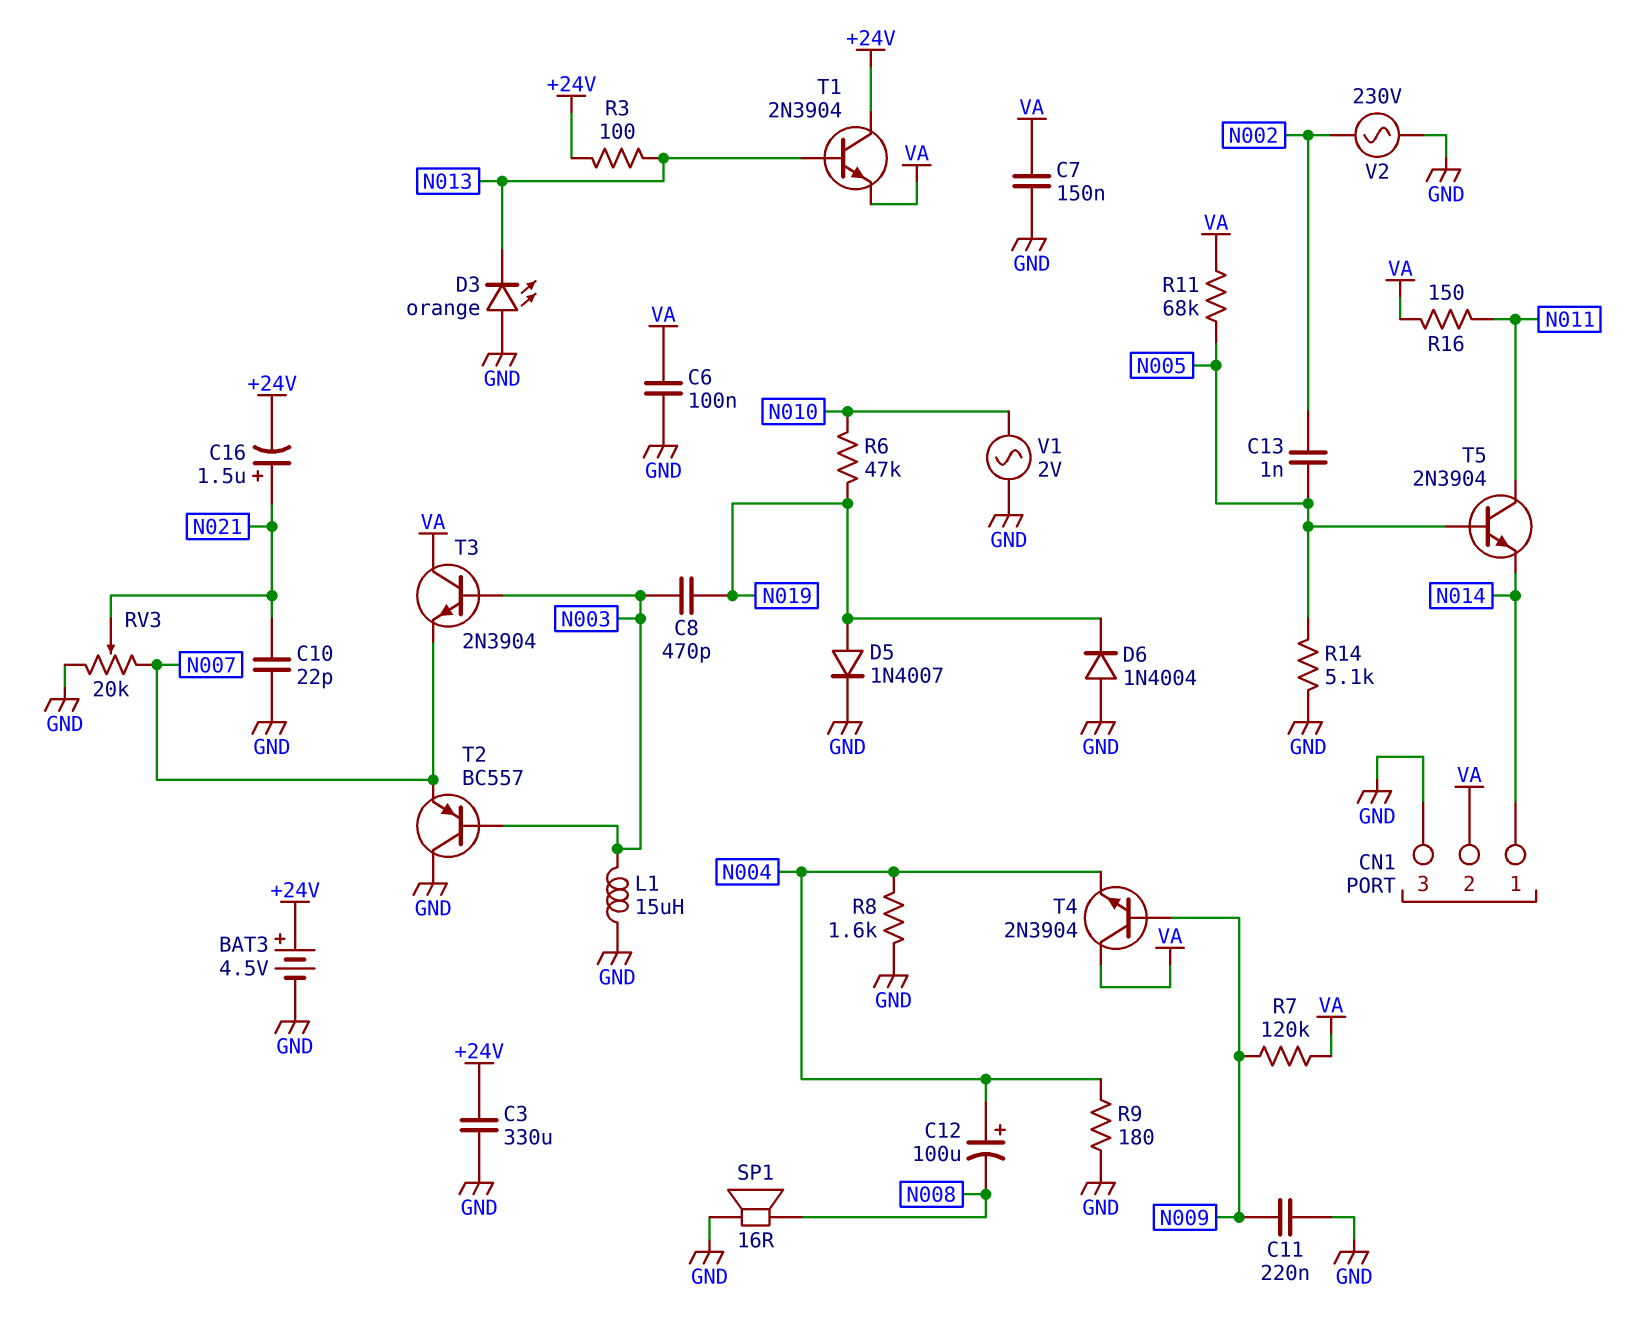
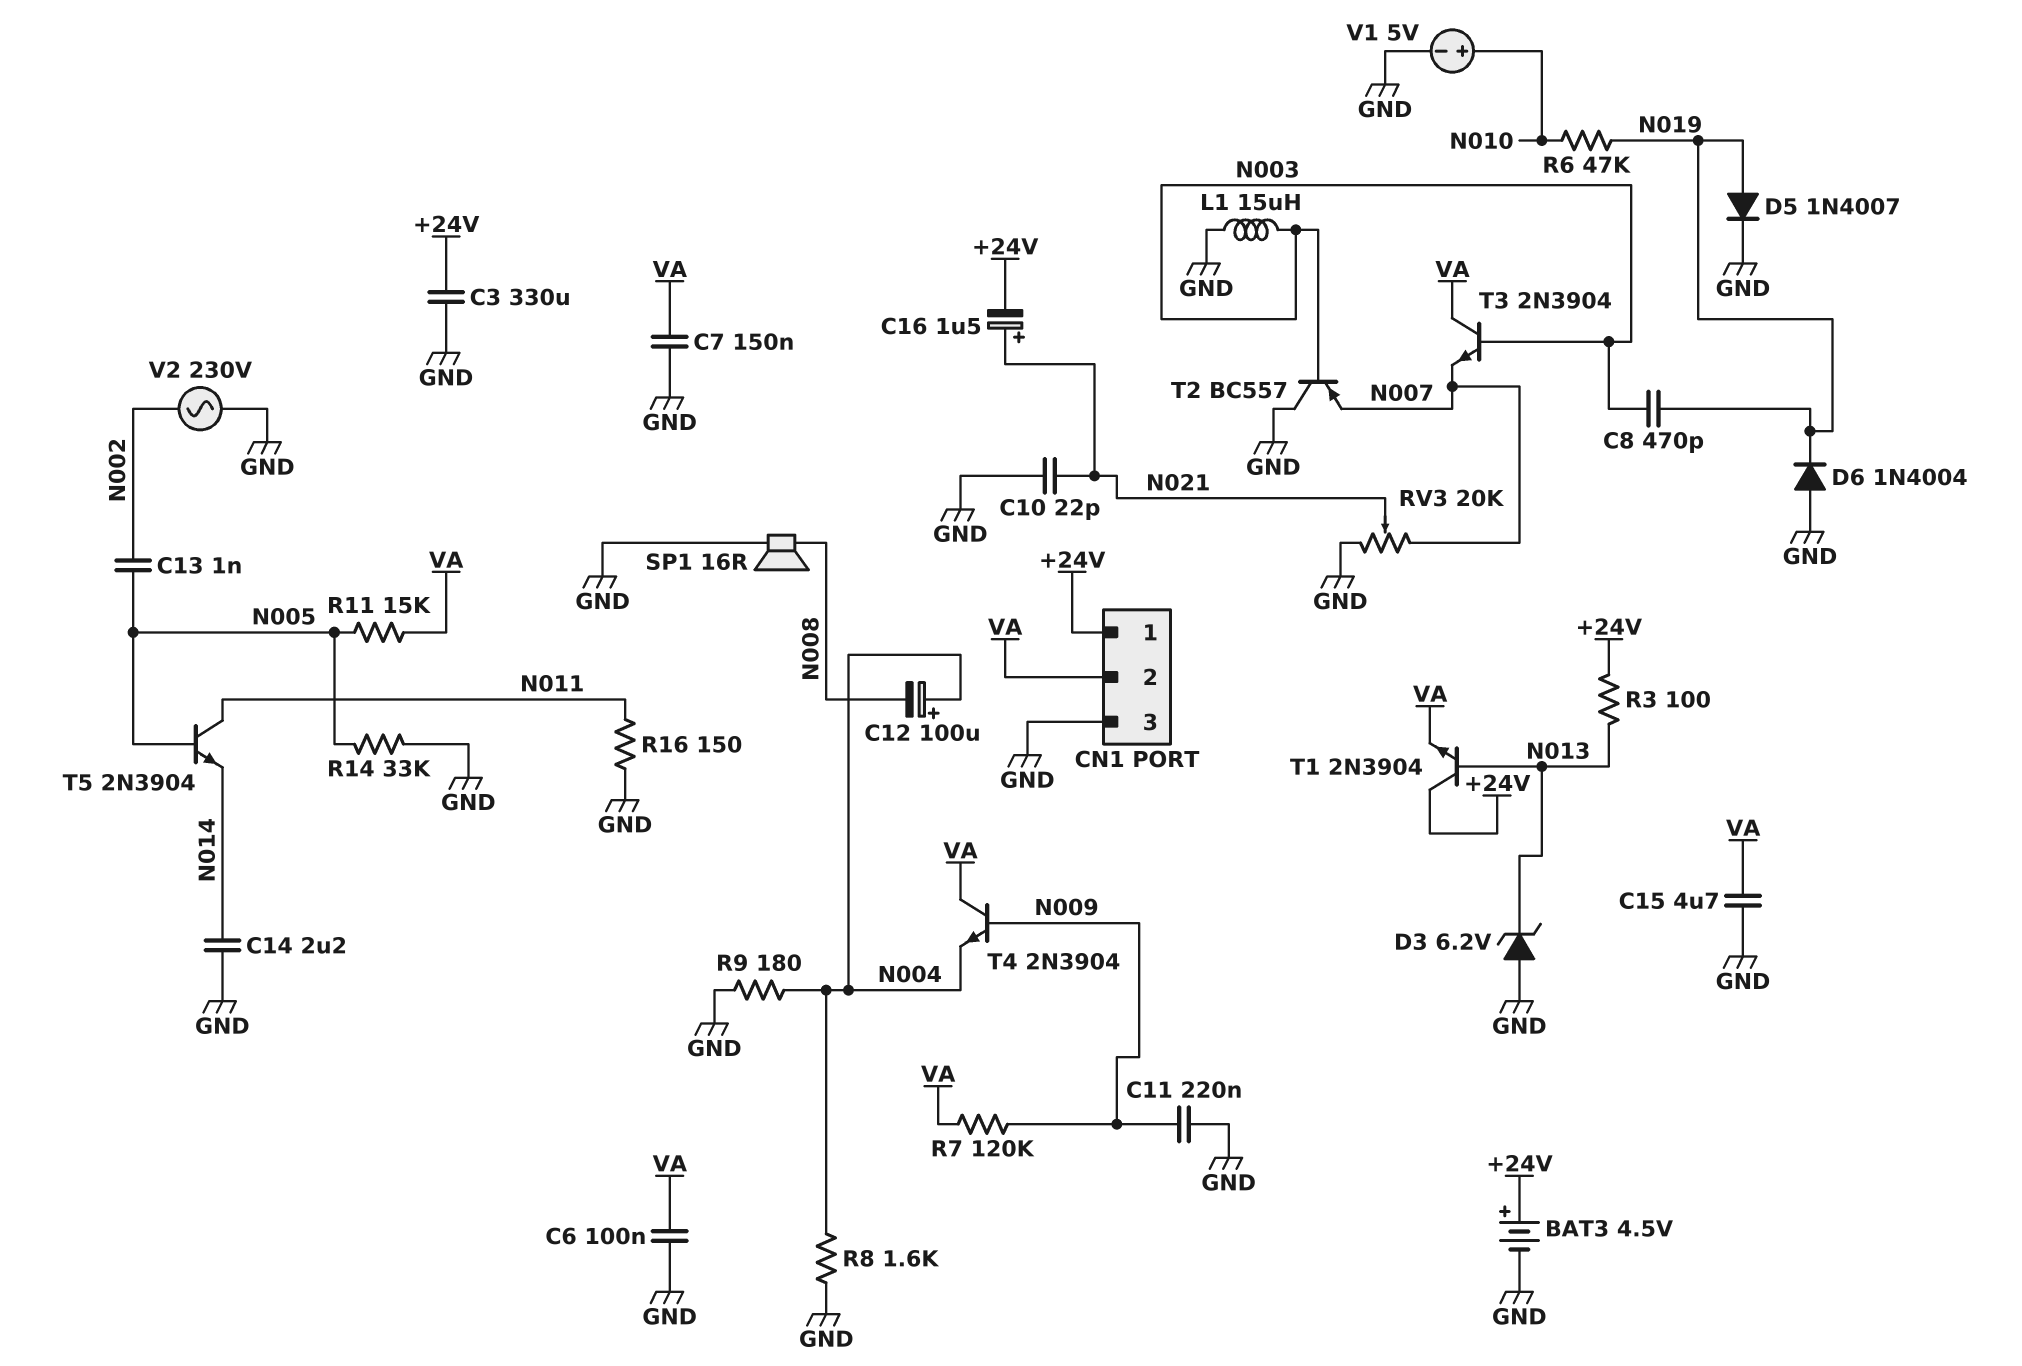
C14: none -> 2.2uF (GND, N014)
C15: none -> 4.7uF (GND, VA)
CN1 pin 1: N014 -> +24V
D3: LED orange (A GND, K N013) -> zener 6.2V (A GND, K N013)
R11: 68k (N005, VA) -> 15k (N005, VA)
R14: 5.1k (GND, N005) -> 33k (GND, N005)
R16: 150 (N011, VA) -> 150 (GND, N011)
V1: AC 2V (GND, N010) -> 5V (plus N010, minus GND)

